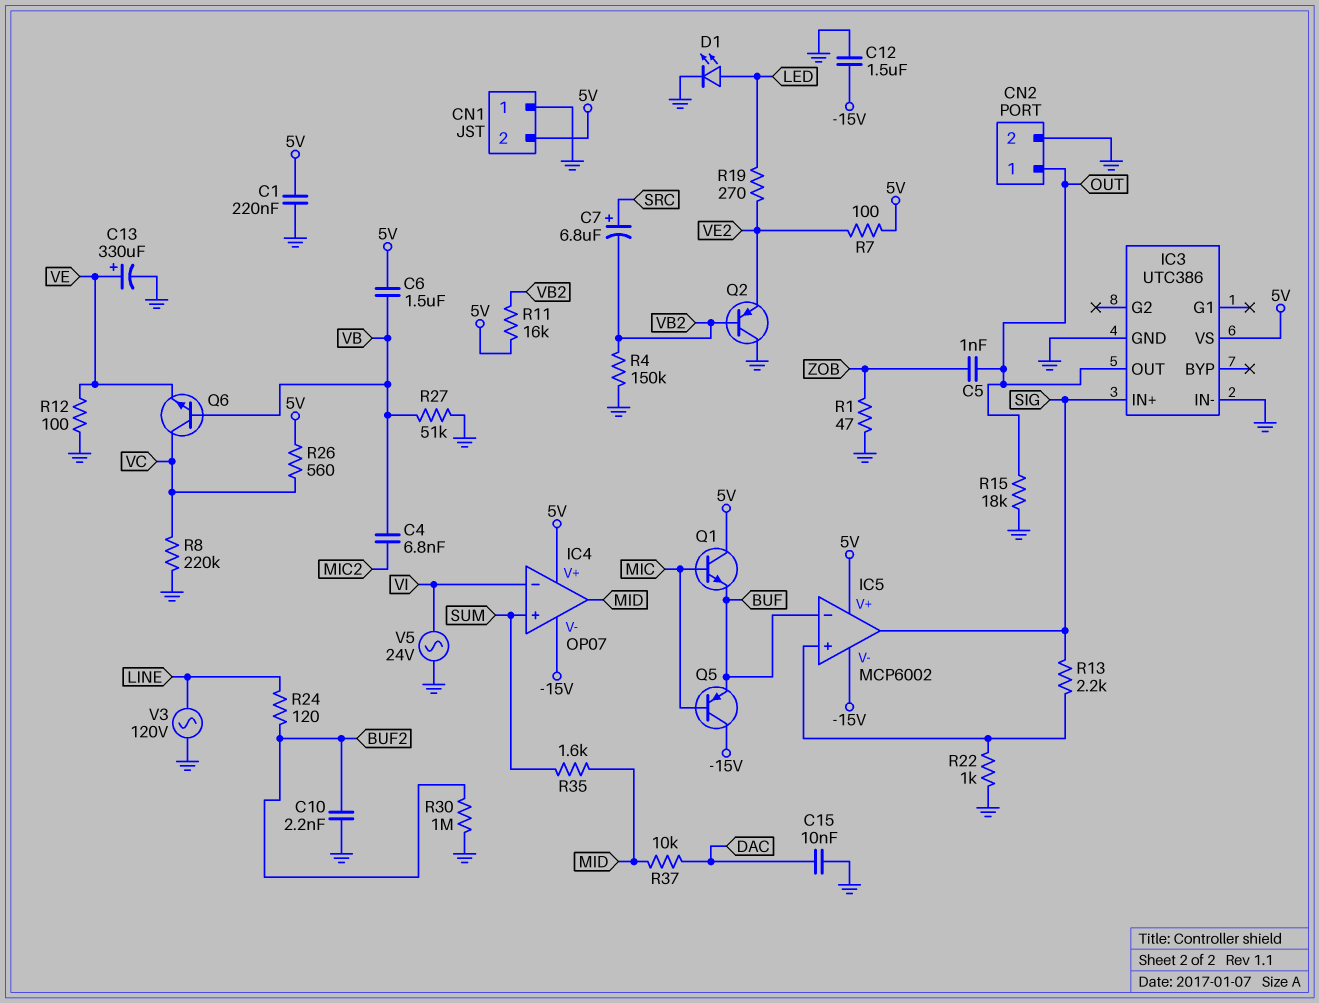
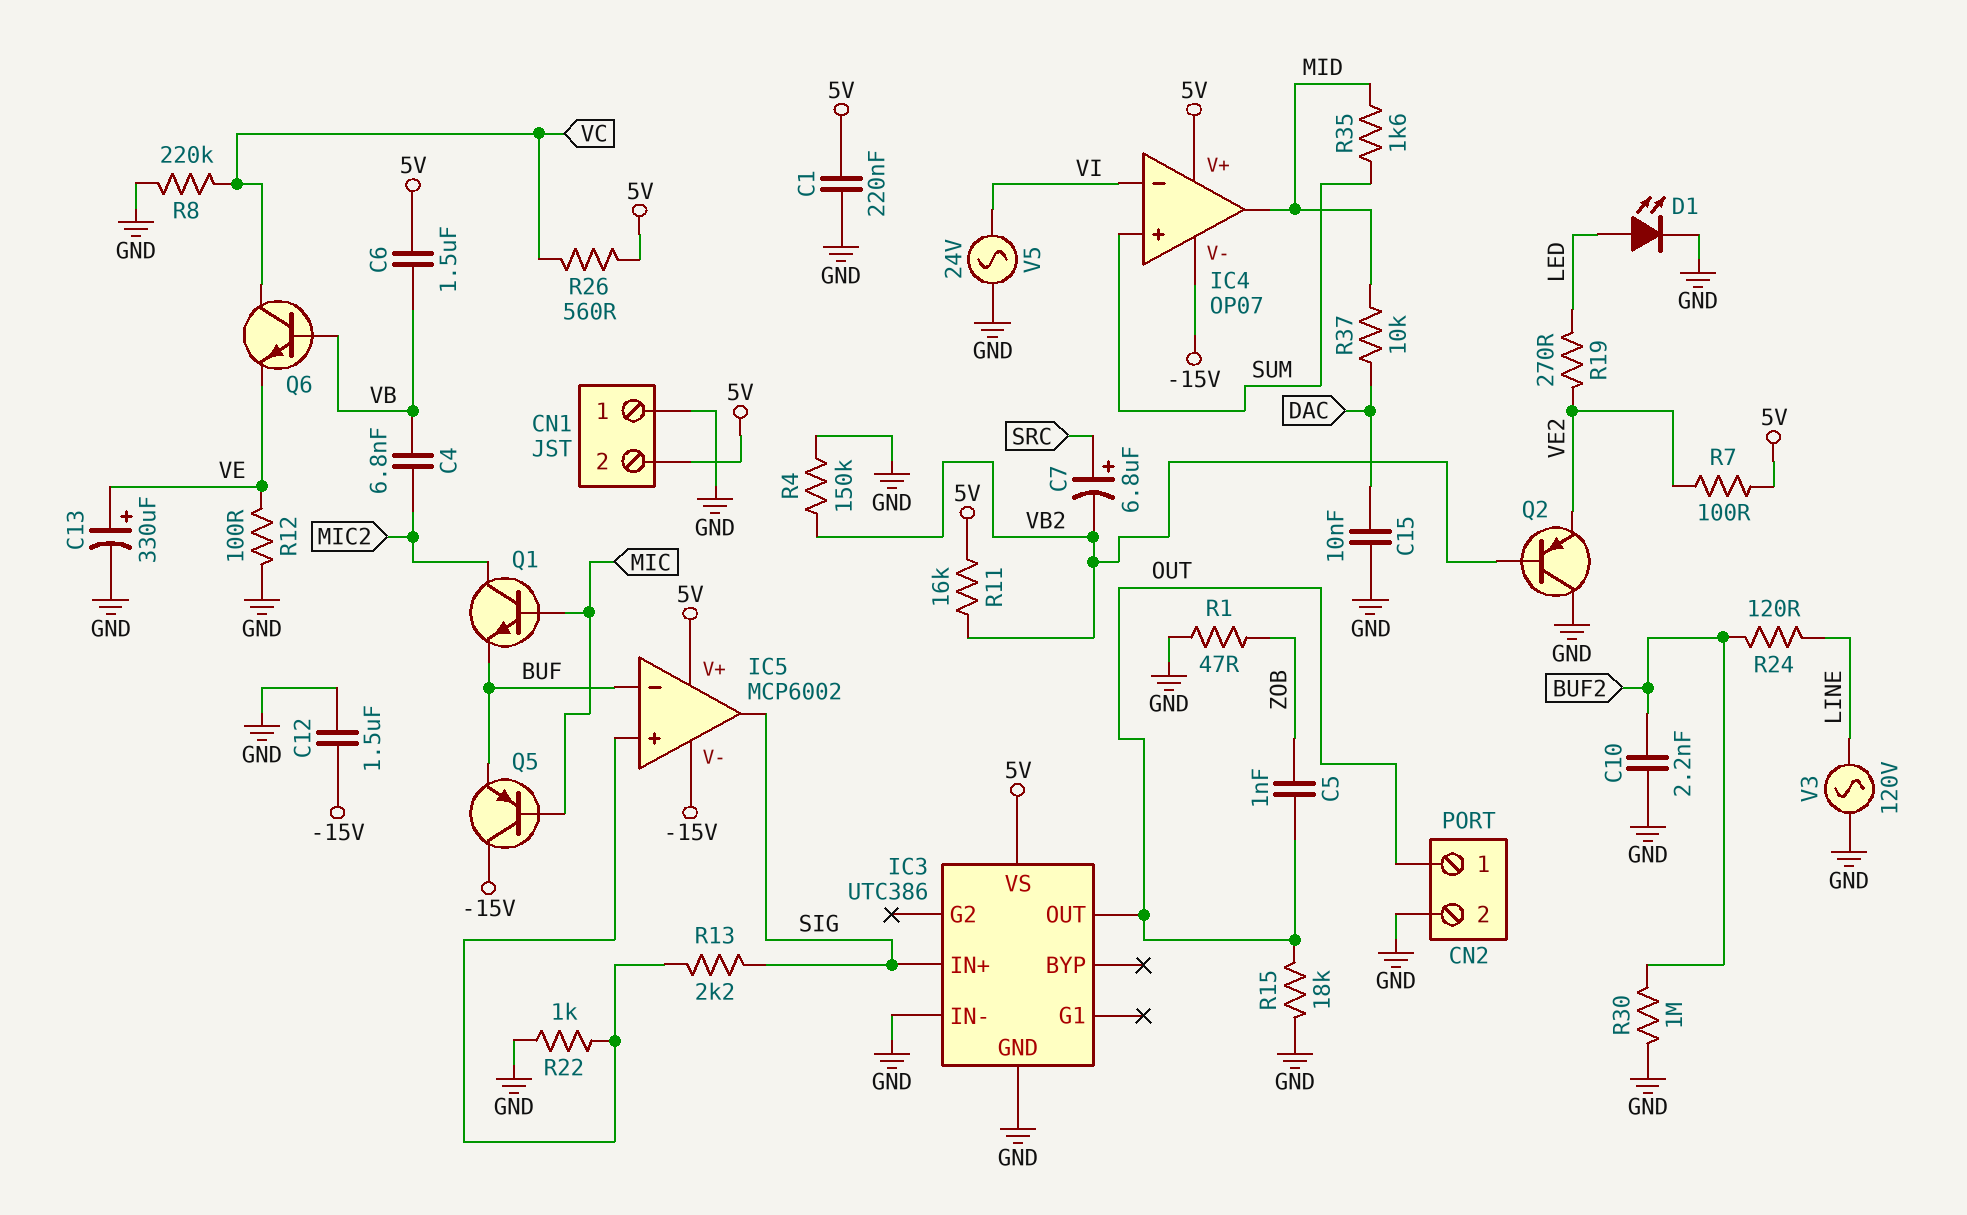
Q1: NPN (B MIC, C 5V, E BUF) -> NPN (B MIC, C MIC2, E BUF)
R27: 51k (GND, VB) -> none

